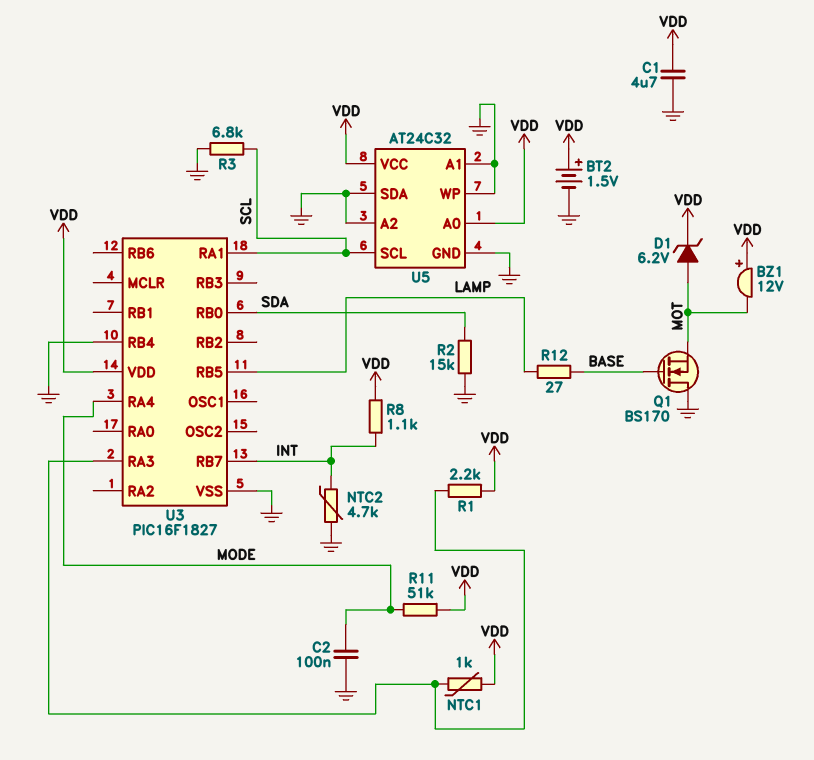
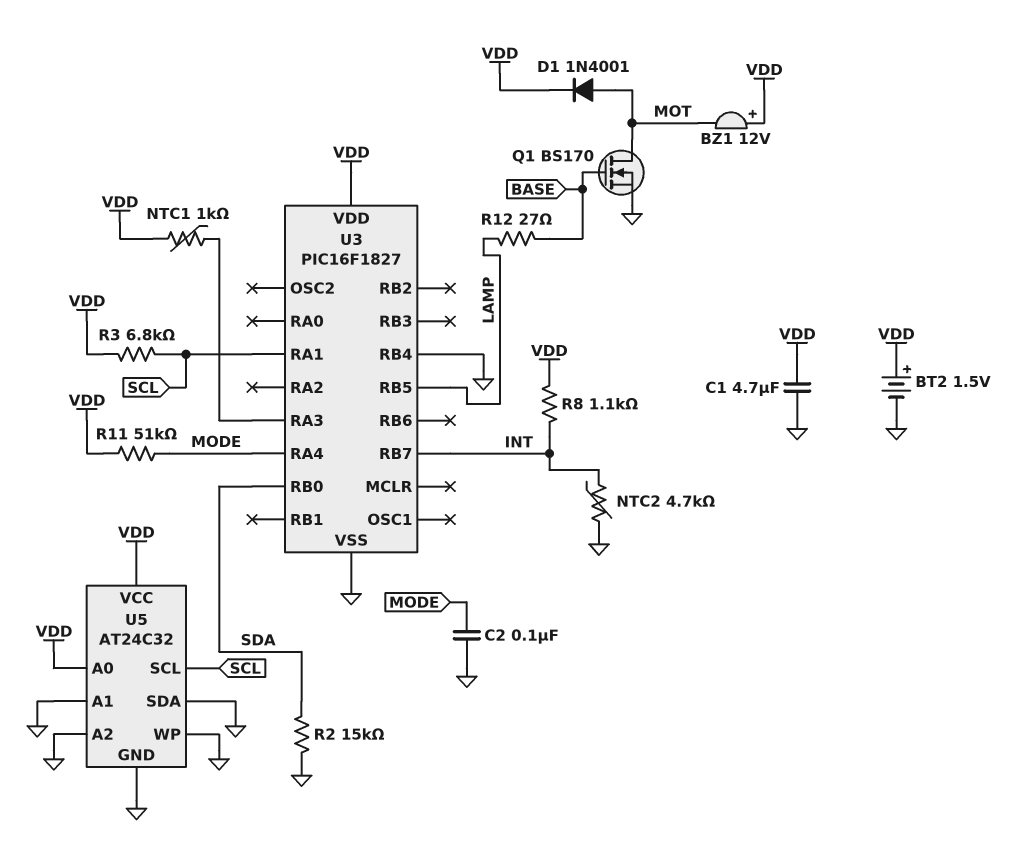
D1: zener 6.2V (A MOT, K VDD) -> diode 1N4001 (A MOT, K VDD)
Q1: NMOS BS170 (G BASE, D GND, S MOT) -> NMOS BS170 (G BASE, D MOT, S GND)
R1: 2.2k (U3/RA3, VDD) -> none
R3: 6.8k (GND, SCL) -> 6.8k (SCL, VDD)

